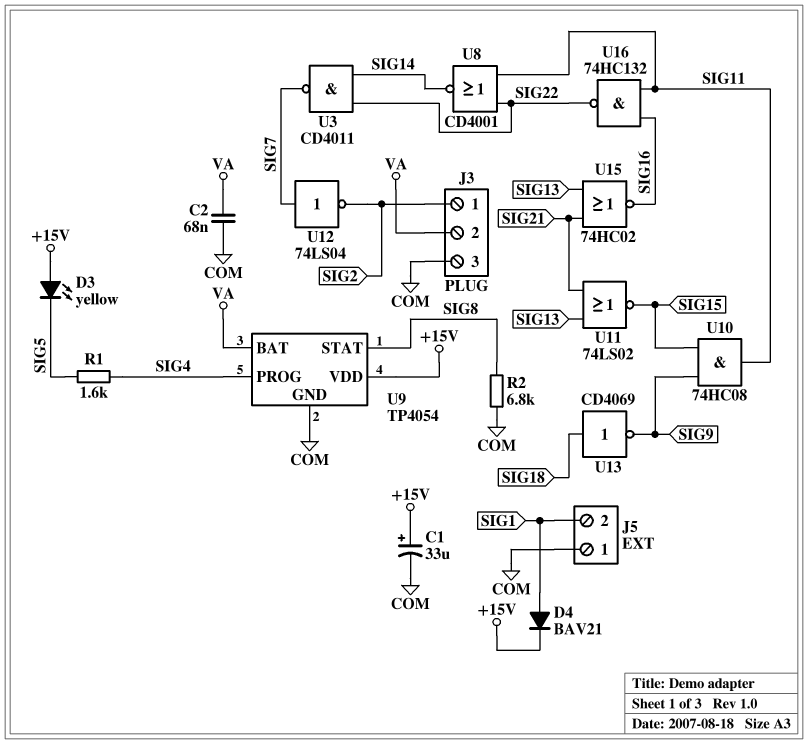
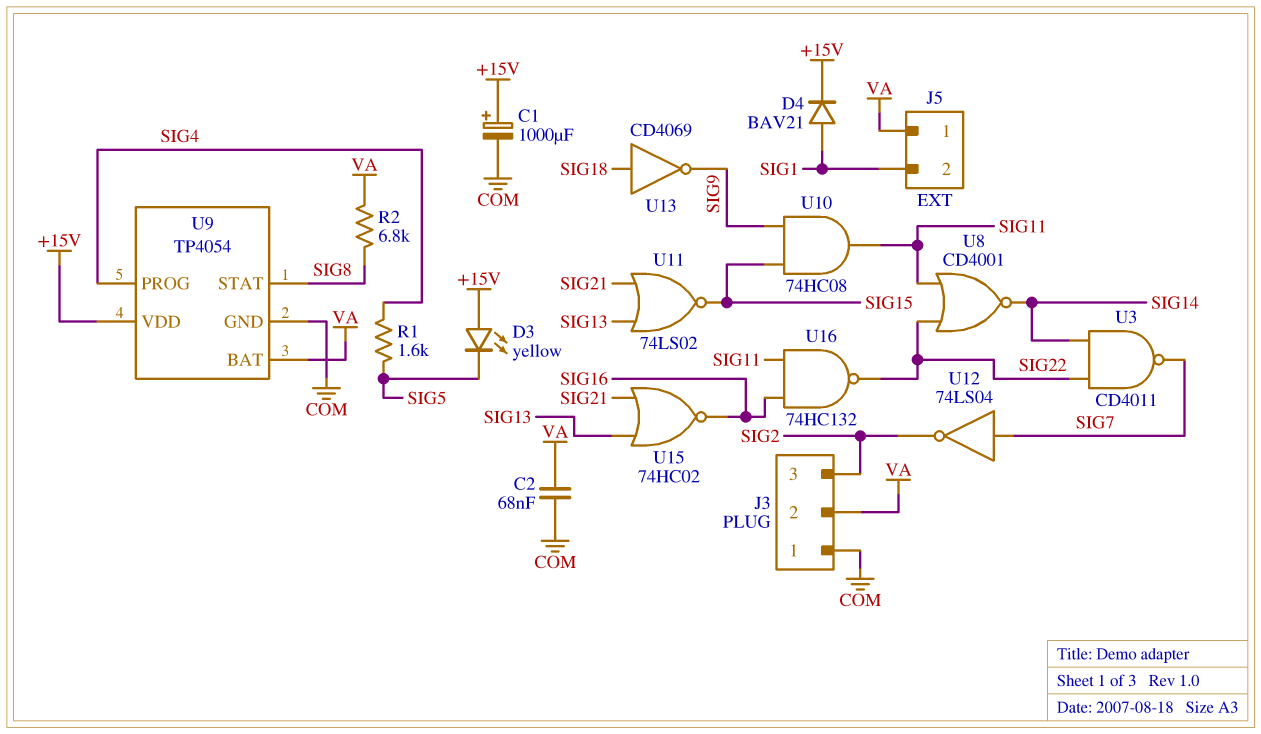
C1: 33uF (plus +15V, minus COM) -> 1000uF (plus +15V, minus COM)
J3 pin 1: SIG2 -> COM
J3 pin 3: COM -> SIG2
J5 pin 1: COM -> VA
R2: 6.8k (COM, SIG8) -> 6.8k (SIG8, VA)

